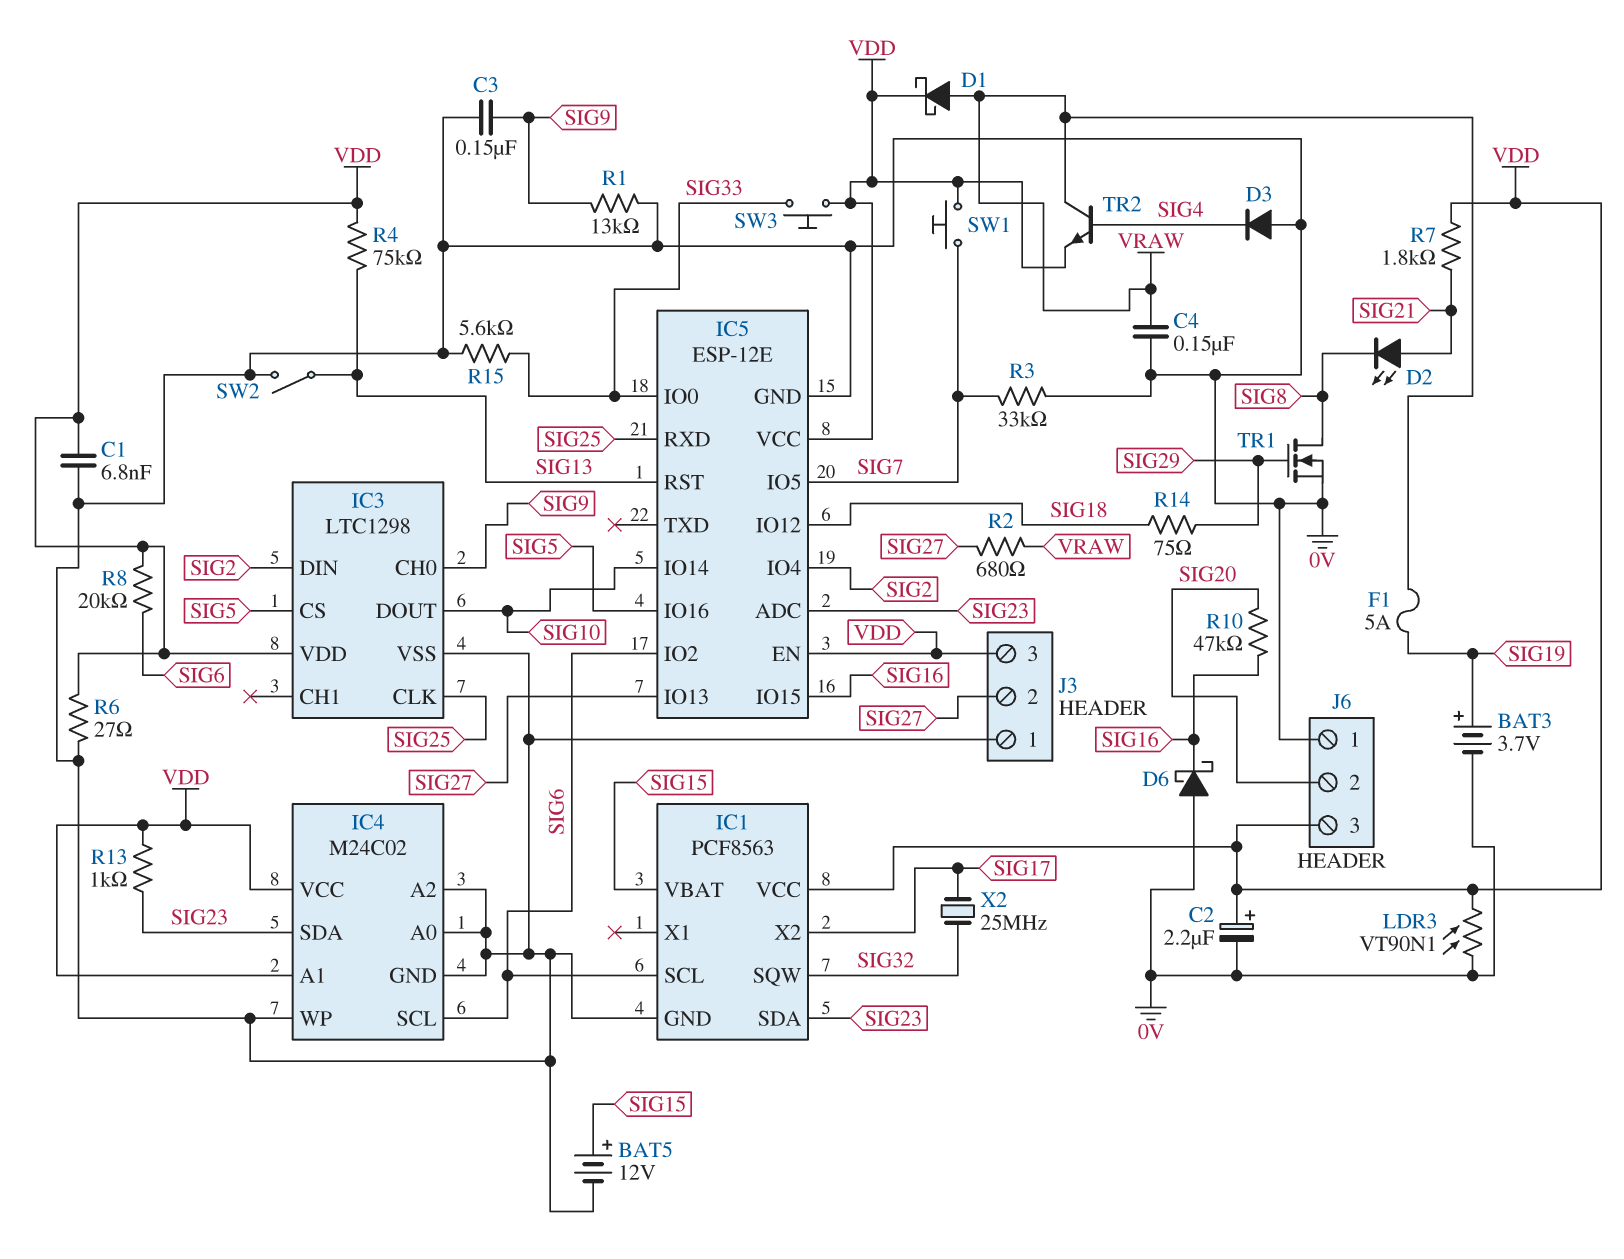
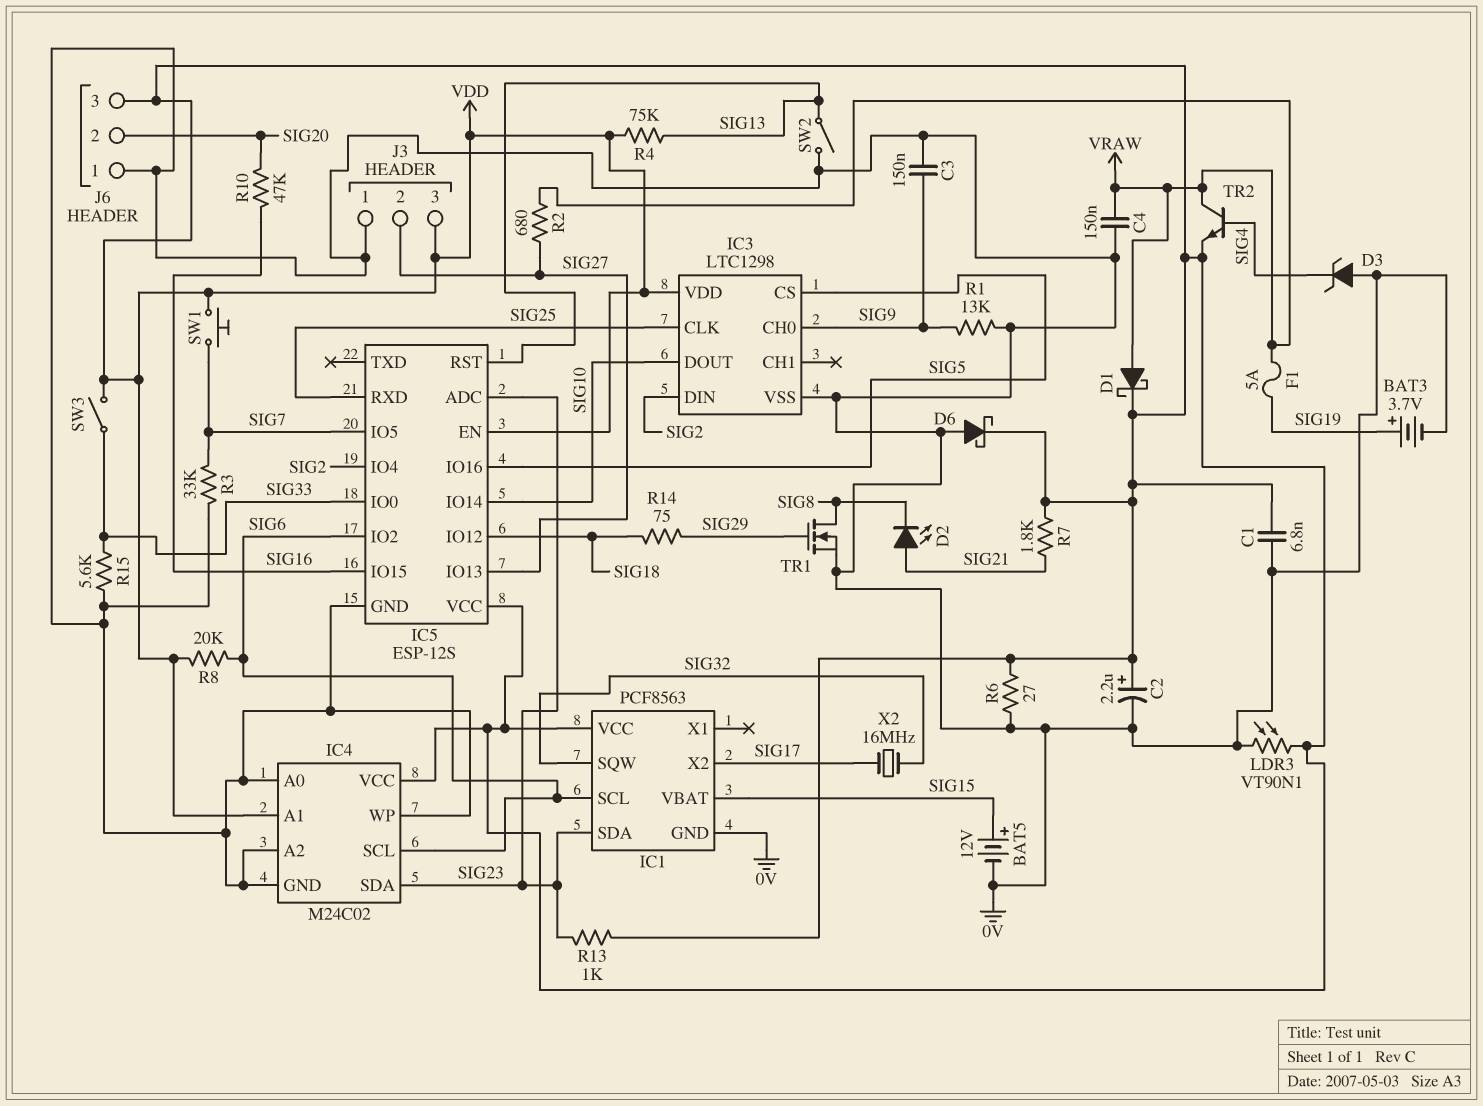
D3: diode (A 0V, K SIG4) -> zener (A 0V, K SIG4)
D6: schottky (A 0V, K SIG16) -> schottky (A 0V, K VDD)
IC5: ESP-12E -> ESP-12S
SW3: button (SIG33, VDD) -> switch (SIG33, VDD)
X2: 25MHz (SIG17, SIG32) -> 16MHz (SIG17, SIG32)

